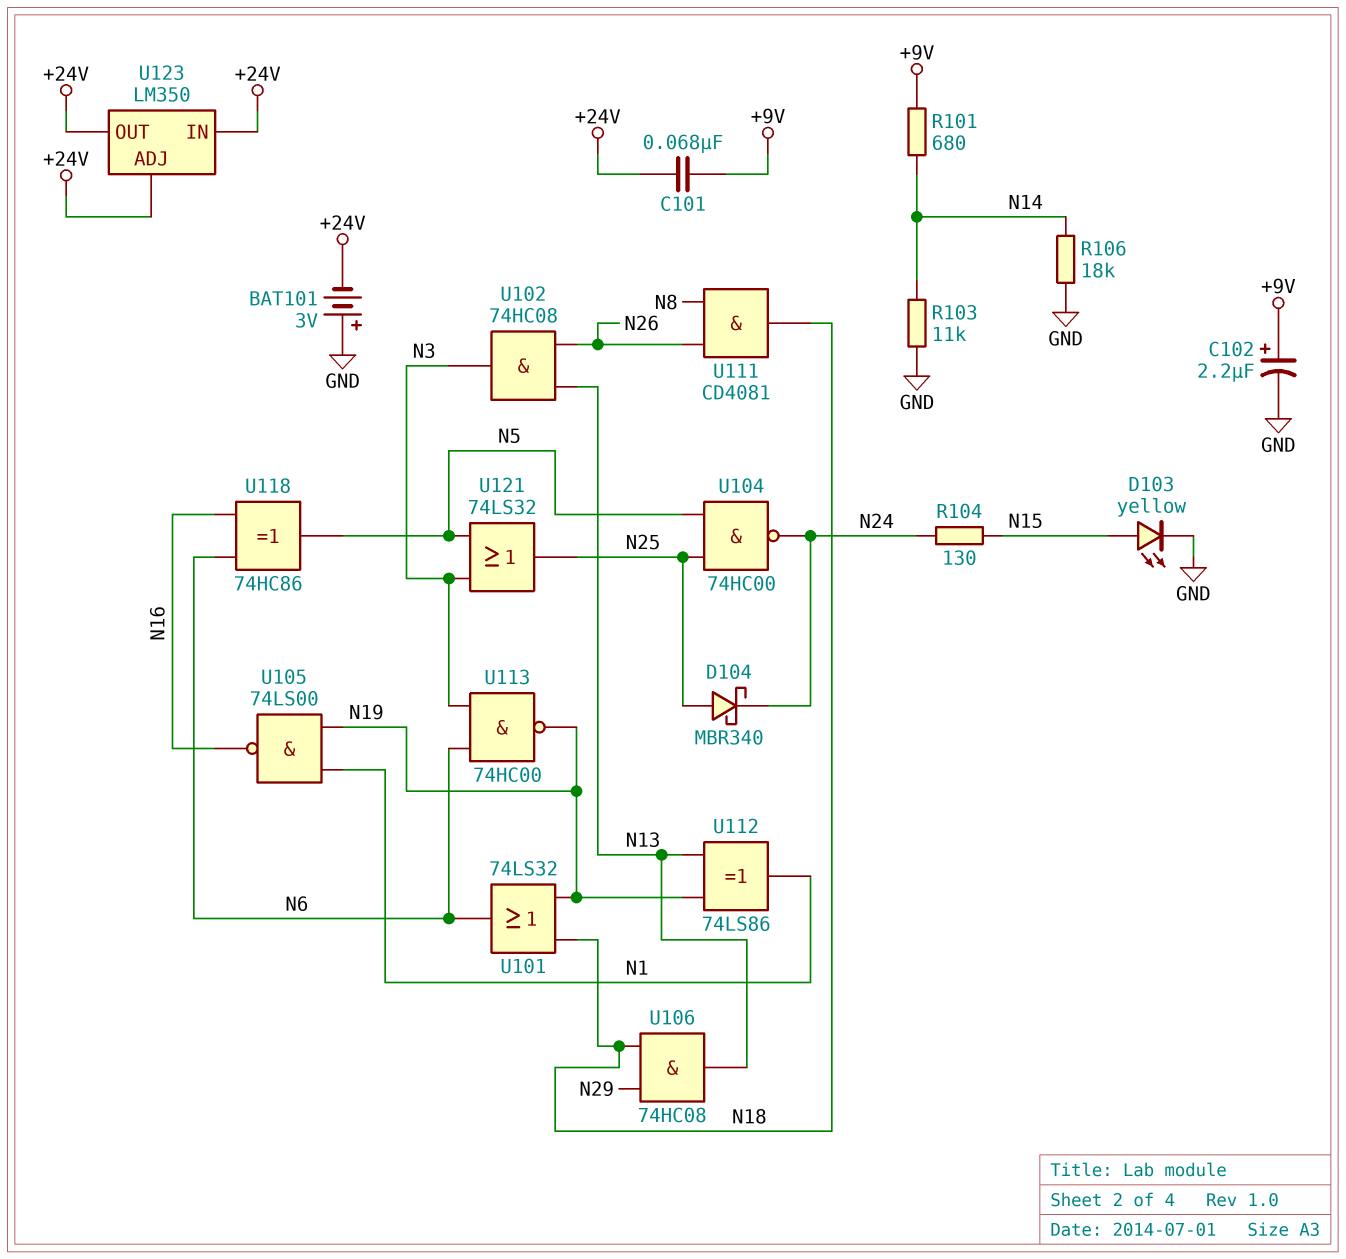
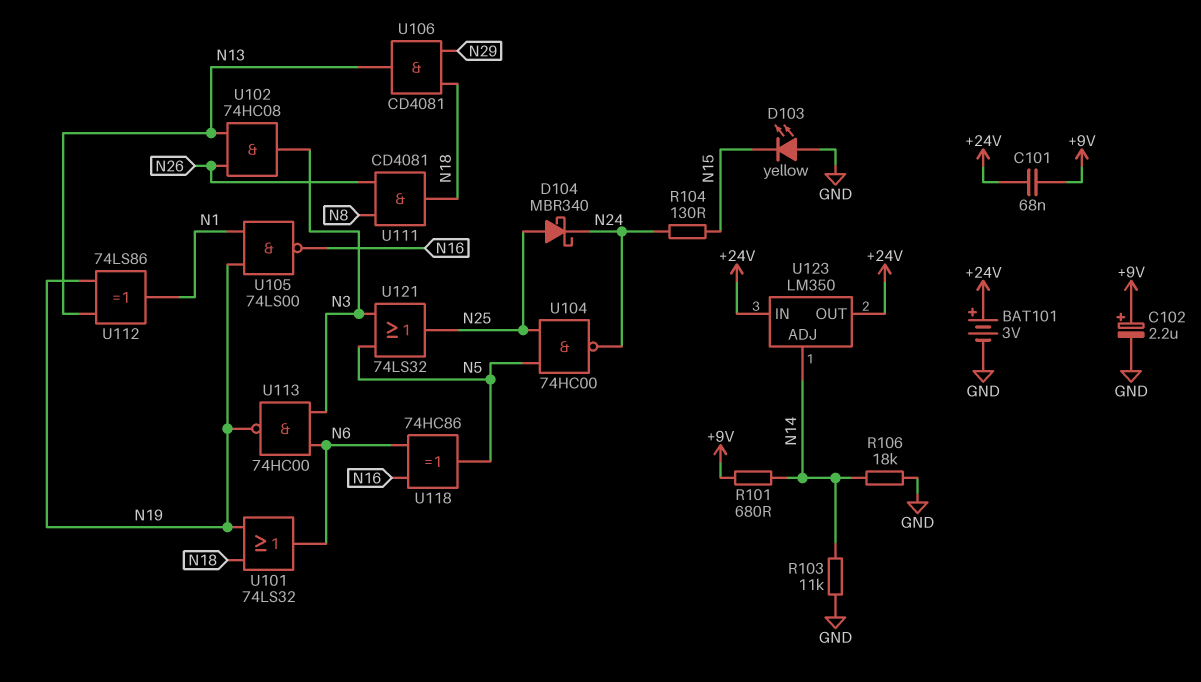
BAT101: 3V (plus GND, minus +24V) -> 3V (plus +24V, minus GND)
D103: LED yellow (A N15, K GND) -> LED yellow (A GND, K N15)
U106: AND 74HC08 (in N18, in N29, out N13) -> AND CD4081 (in N18, in N29, out N13)
U123 pin ADJ: +24V -> N14

